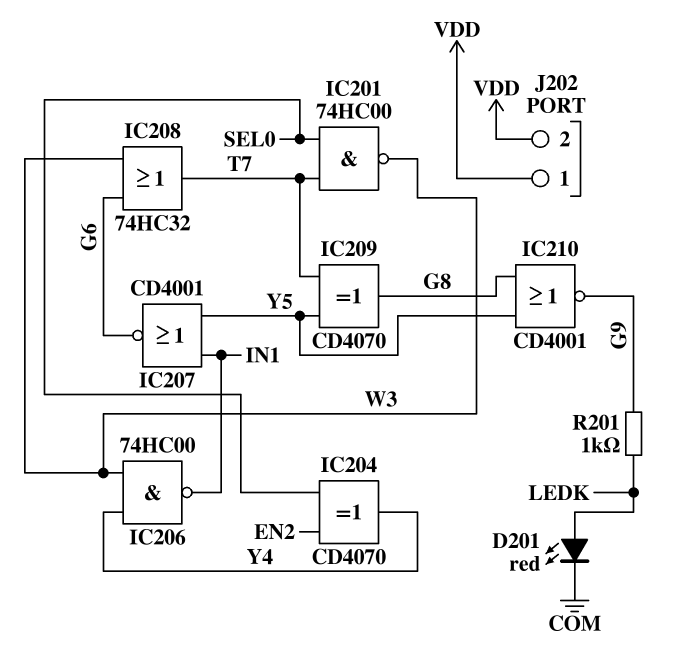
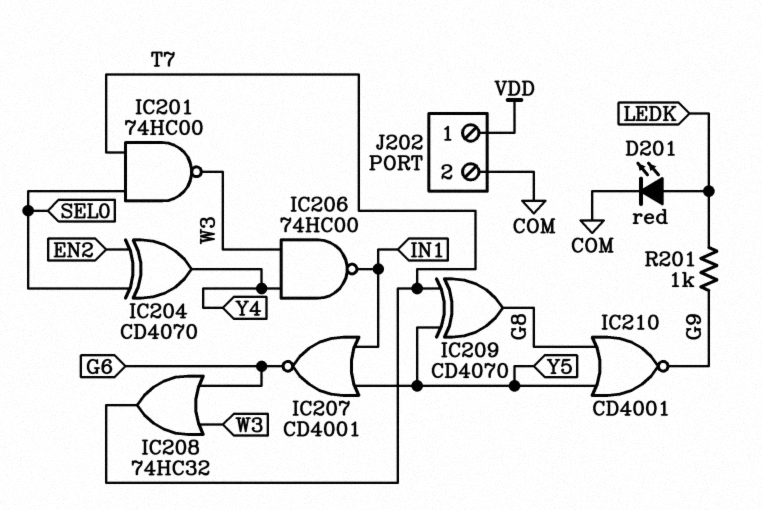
J202 pin 2: VDD -> COM

